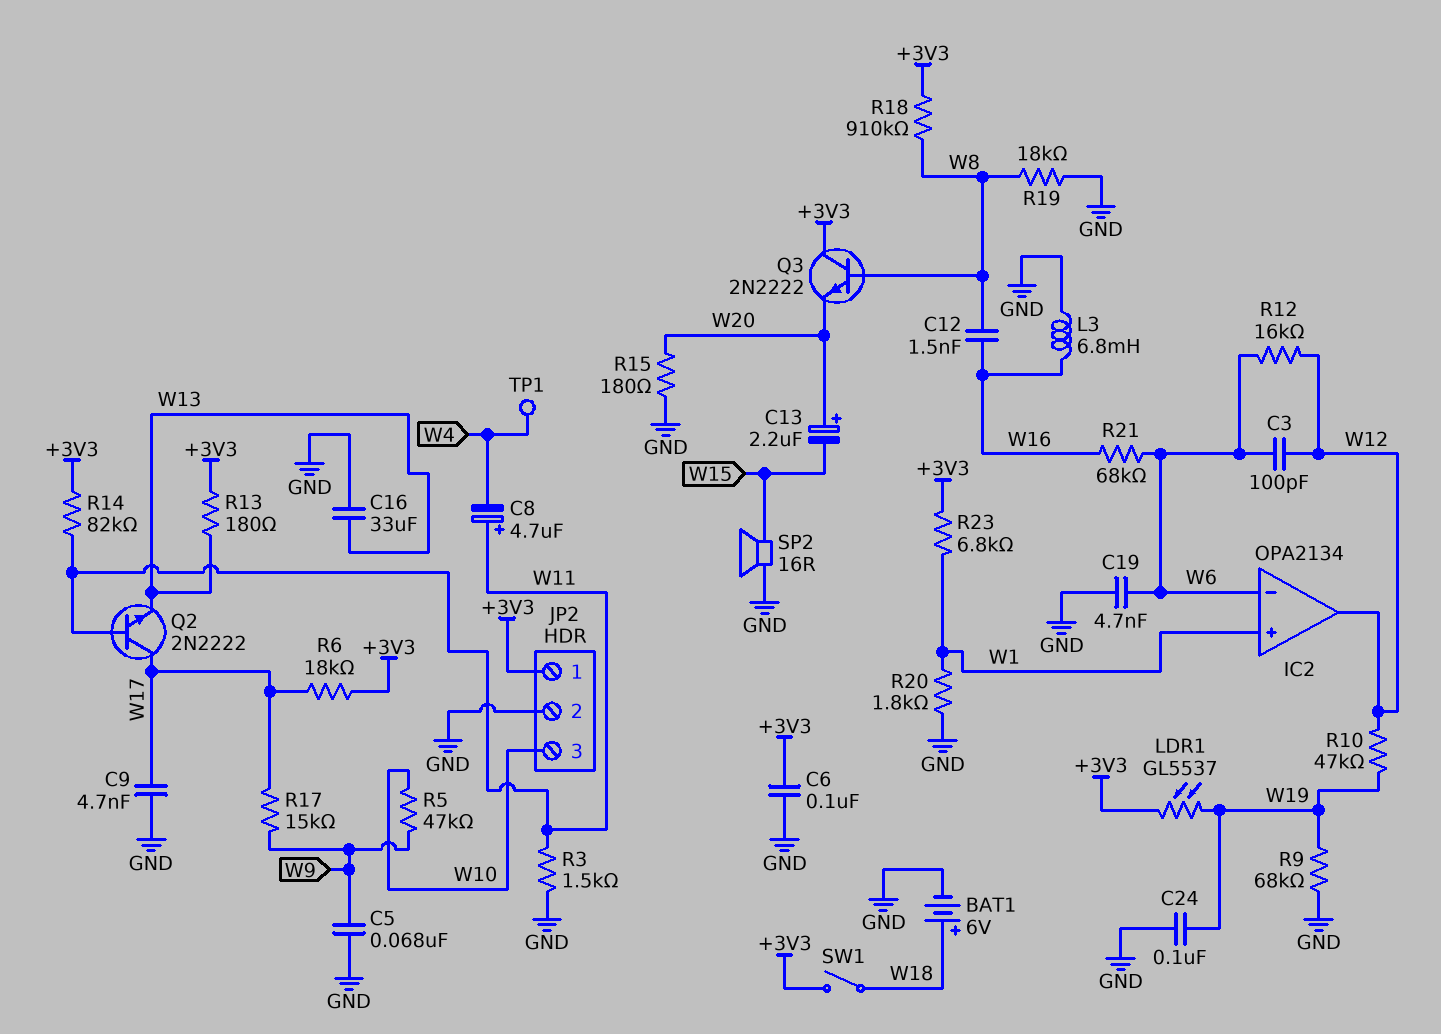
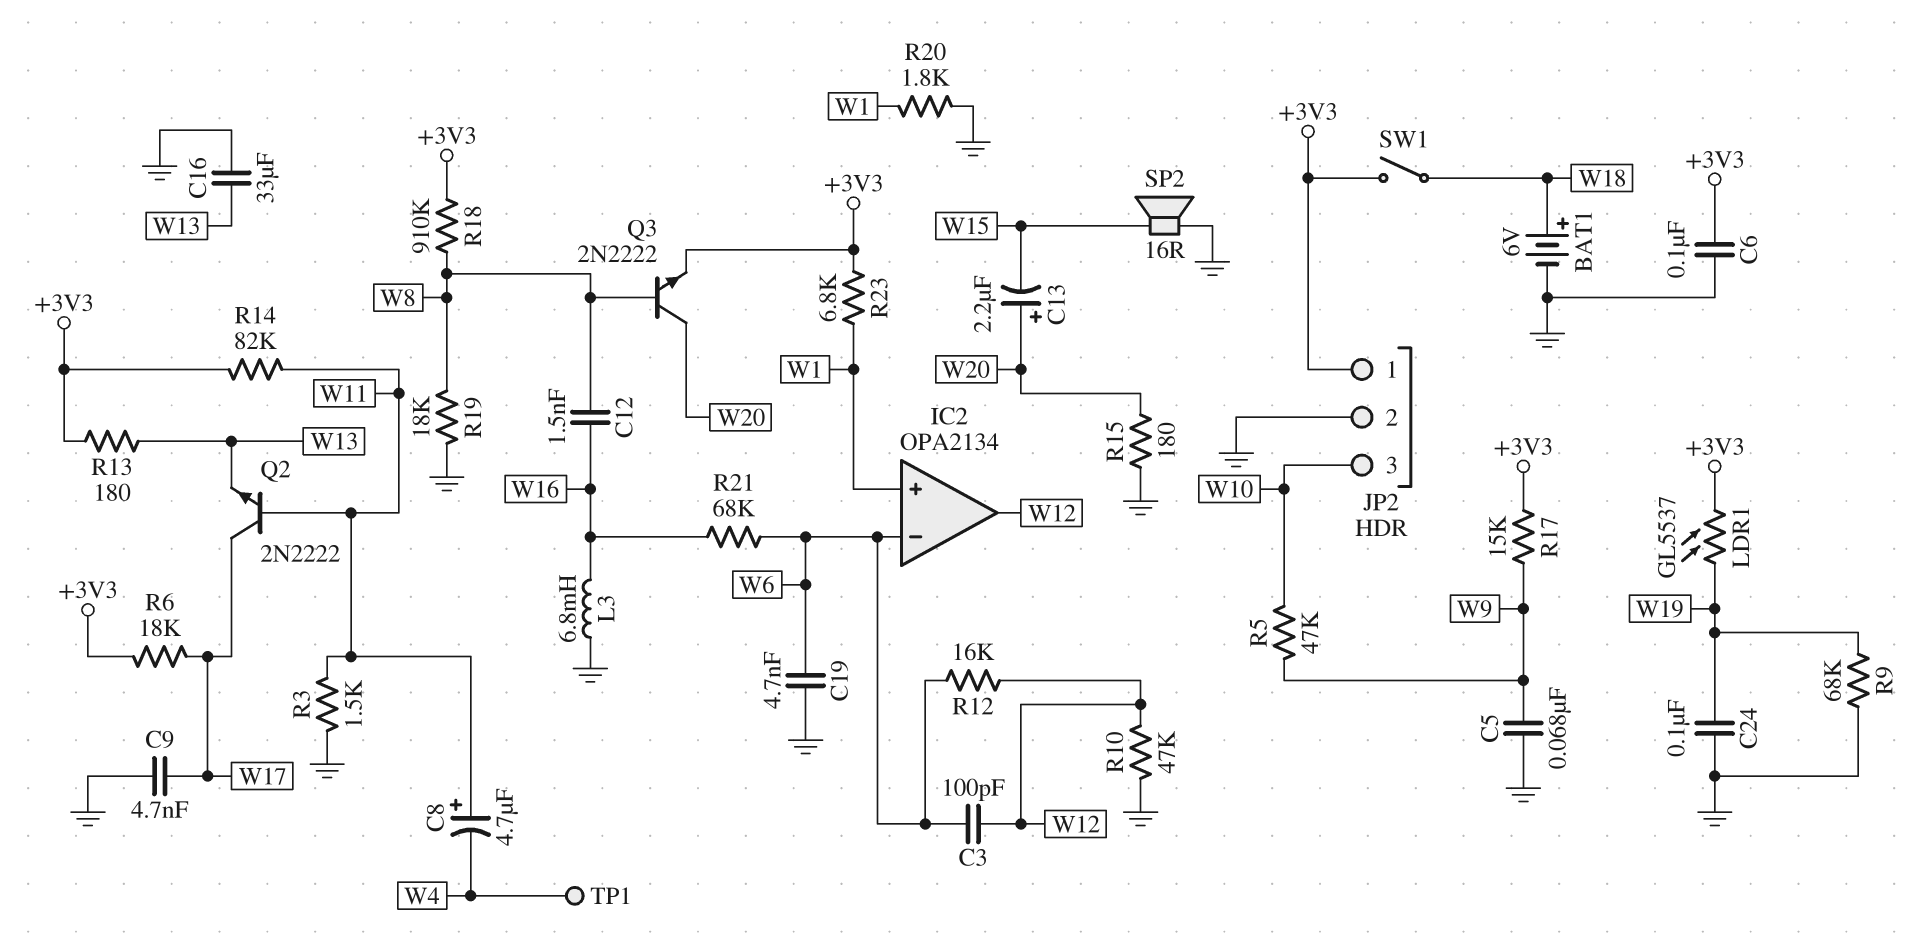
Q3: NPN 2N2222 (B W8, C +3V3, E W20) -> NPN 2N2222 (B W8, C W20, E +3V3)
R10: 47k (W12, W19) -> 47k (GND, W12)
R17: 15k (W9, W17) -> 15k (+3V3, W9)

